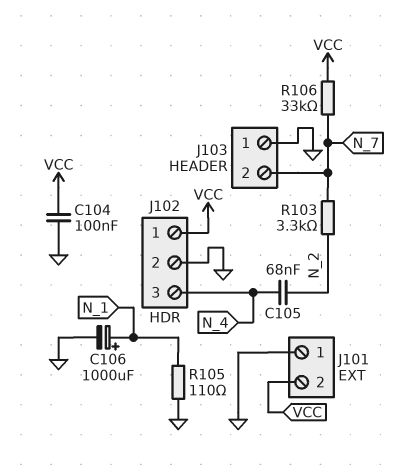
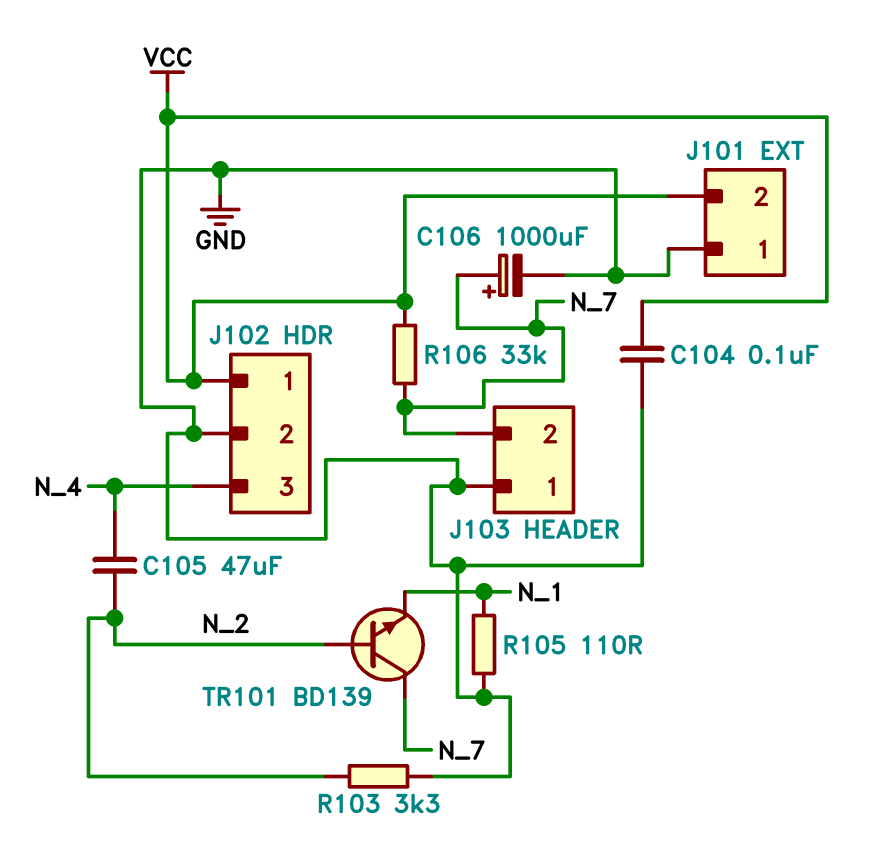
C105: 68nF (N_2, N_4) -> 47uF (N_2, N_4)
C106: 1000uF (plus N_1, minus GND) -> 1000uF (plus N_7, minus GND)
R103: 3.3k (N_2, N_7) -> 3.3k (GND, N_2)
TR101: none -> NPN BD139 (B N_2, C N_7, E N_1)

